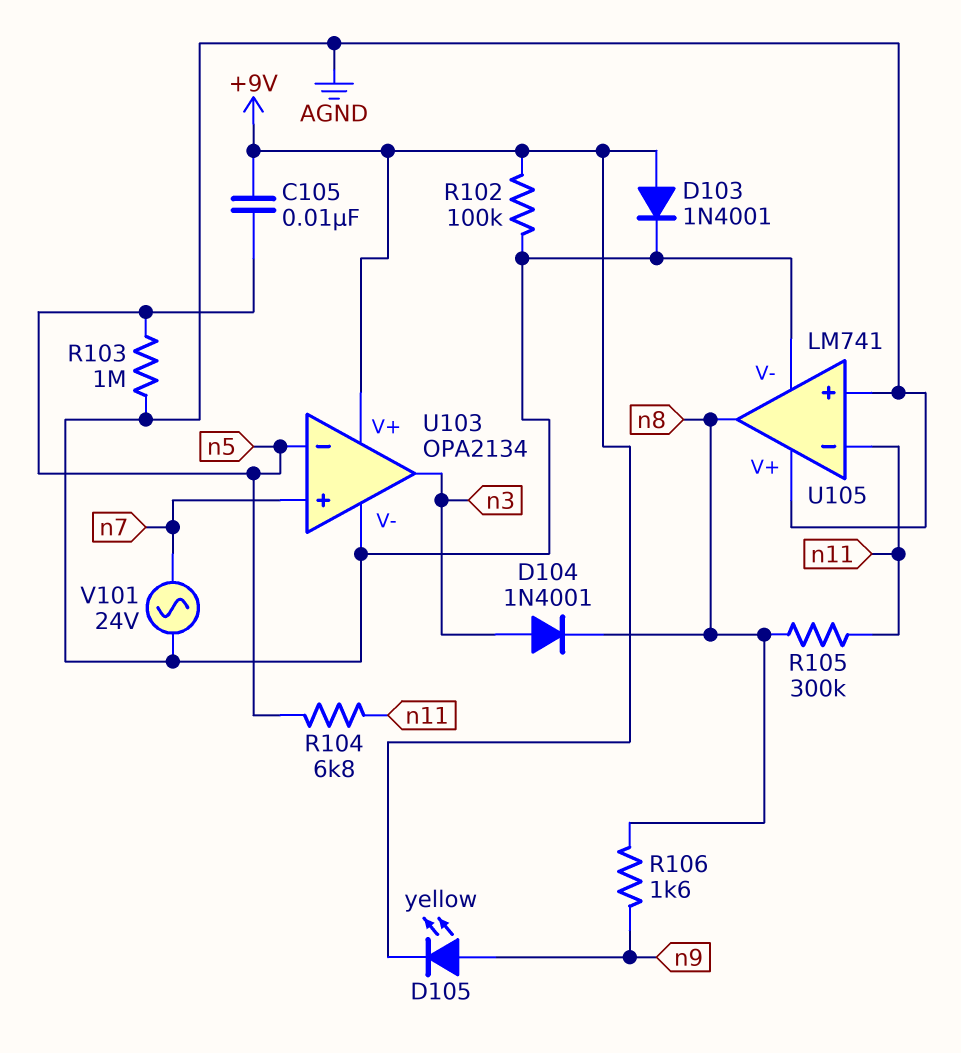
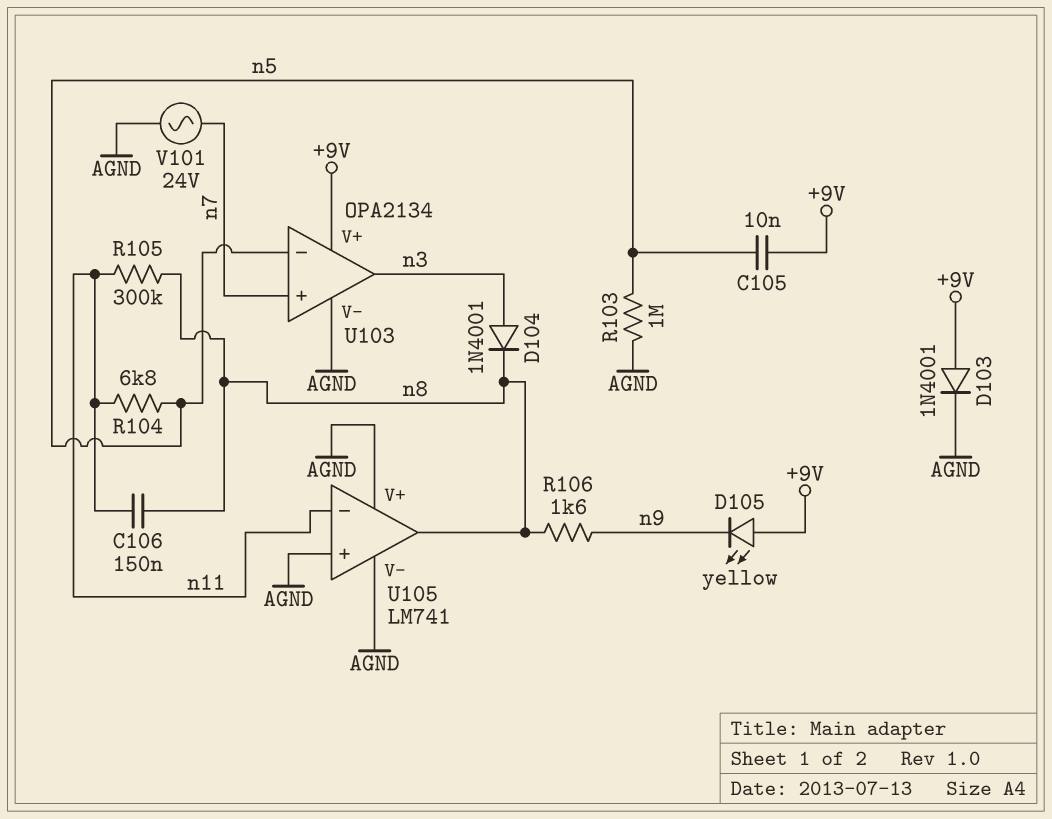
C106: none -> 150nF (n8, n11)
D105: LED yellow (A n9, K +9V) -> LED yellow (A +9V, K n9)
R102: 100k (+9V, AGND) -> none

